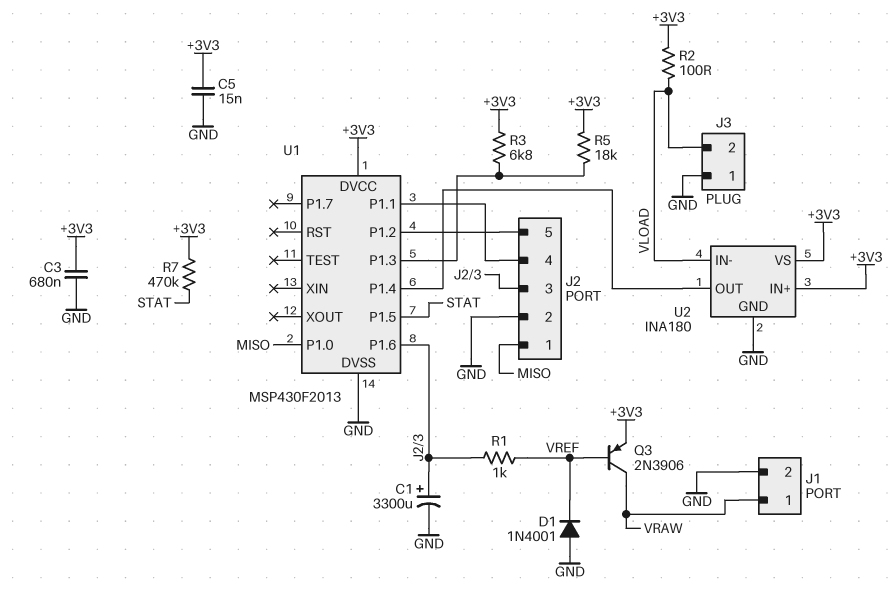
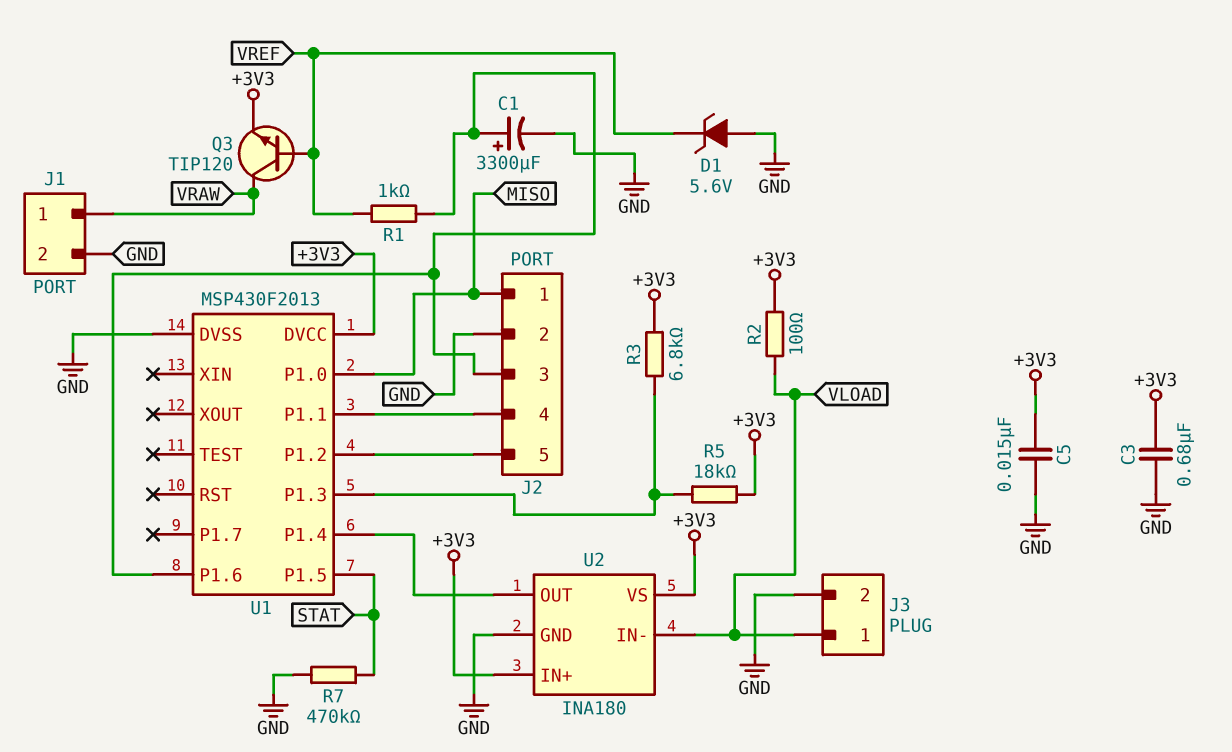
D1: diode 1N4001 (A GND, K VREF) -> zener 5.6V (A GND, K VREF)
J3 pin 1: GND -> VLOAD
J3 pin 2: VLOAD -> GND
Q3: PNP 2N3906 (B VREF, C VRAW, E +3V3) -> NPN TIP120 (B VREF, C VRAW, E +3V3)
R7: 470k (+3V3, STAT) -> 470k (GND, STAT)

